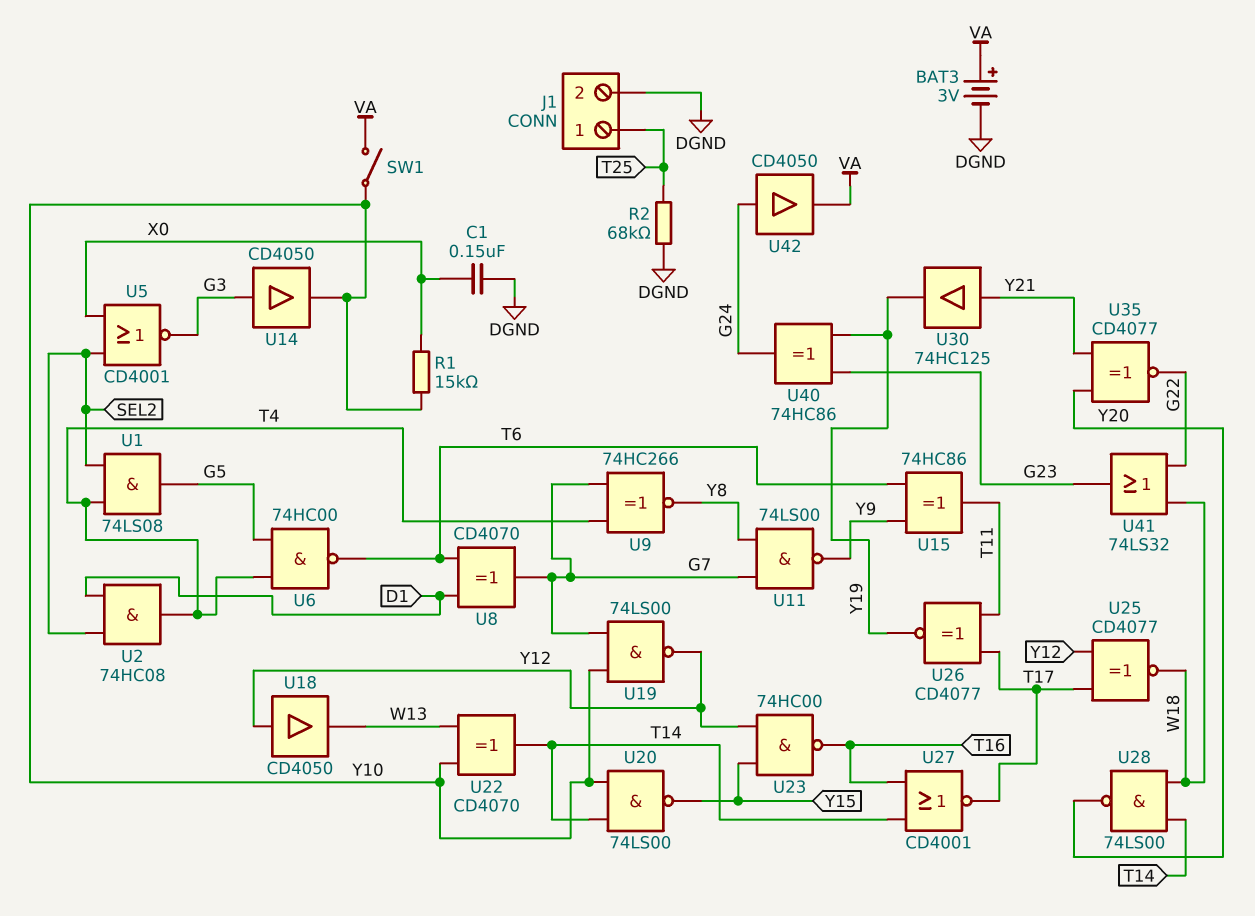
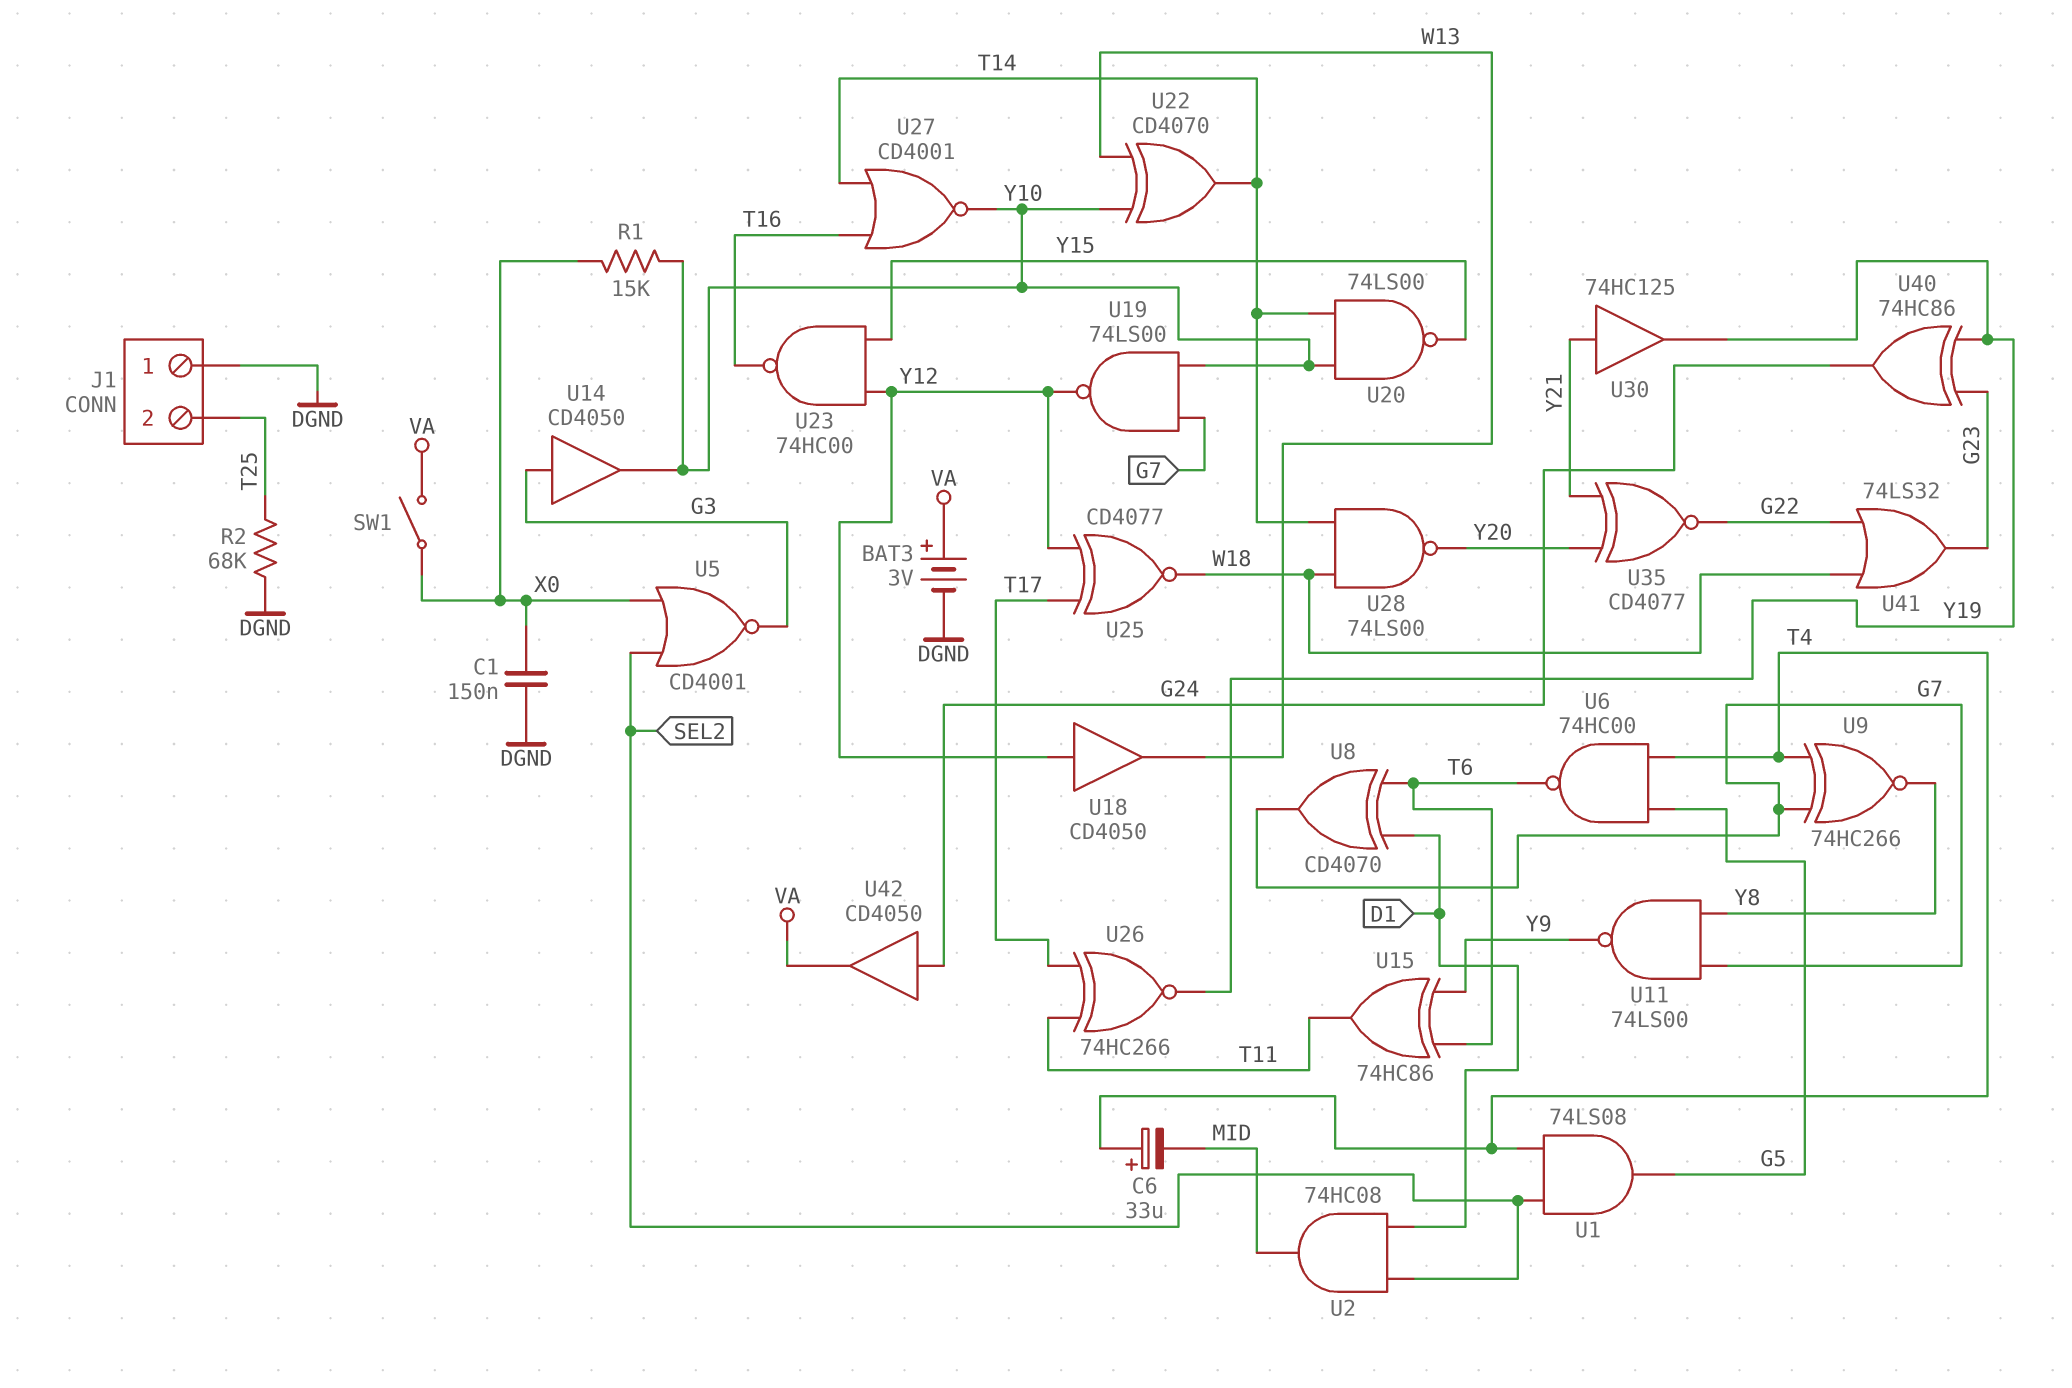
C6: none -> 33uF (plus T4, minus MID)
J1 pin 1: T25 -> DGND
J1 pin 2: DGND -> T25
SW1: switch (VA, Y10) -> switch (VA, X0)
U2: AND 74HC08 (in D1, in SEL2, out T4) -> AND 74HC08 (in D1, in SEL2, out MID)
U26: XNOR CD4077 (in T11, in T17, out Y19) -> XNOR 74HC266 (in T11, in T17, out Y19)
U27: NOR CD4001 (in T14, in T16, out T17) -> NOR CD4001 (in T14, in T16, out Y10)

